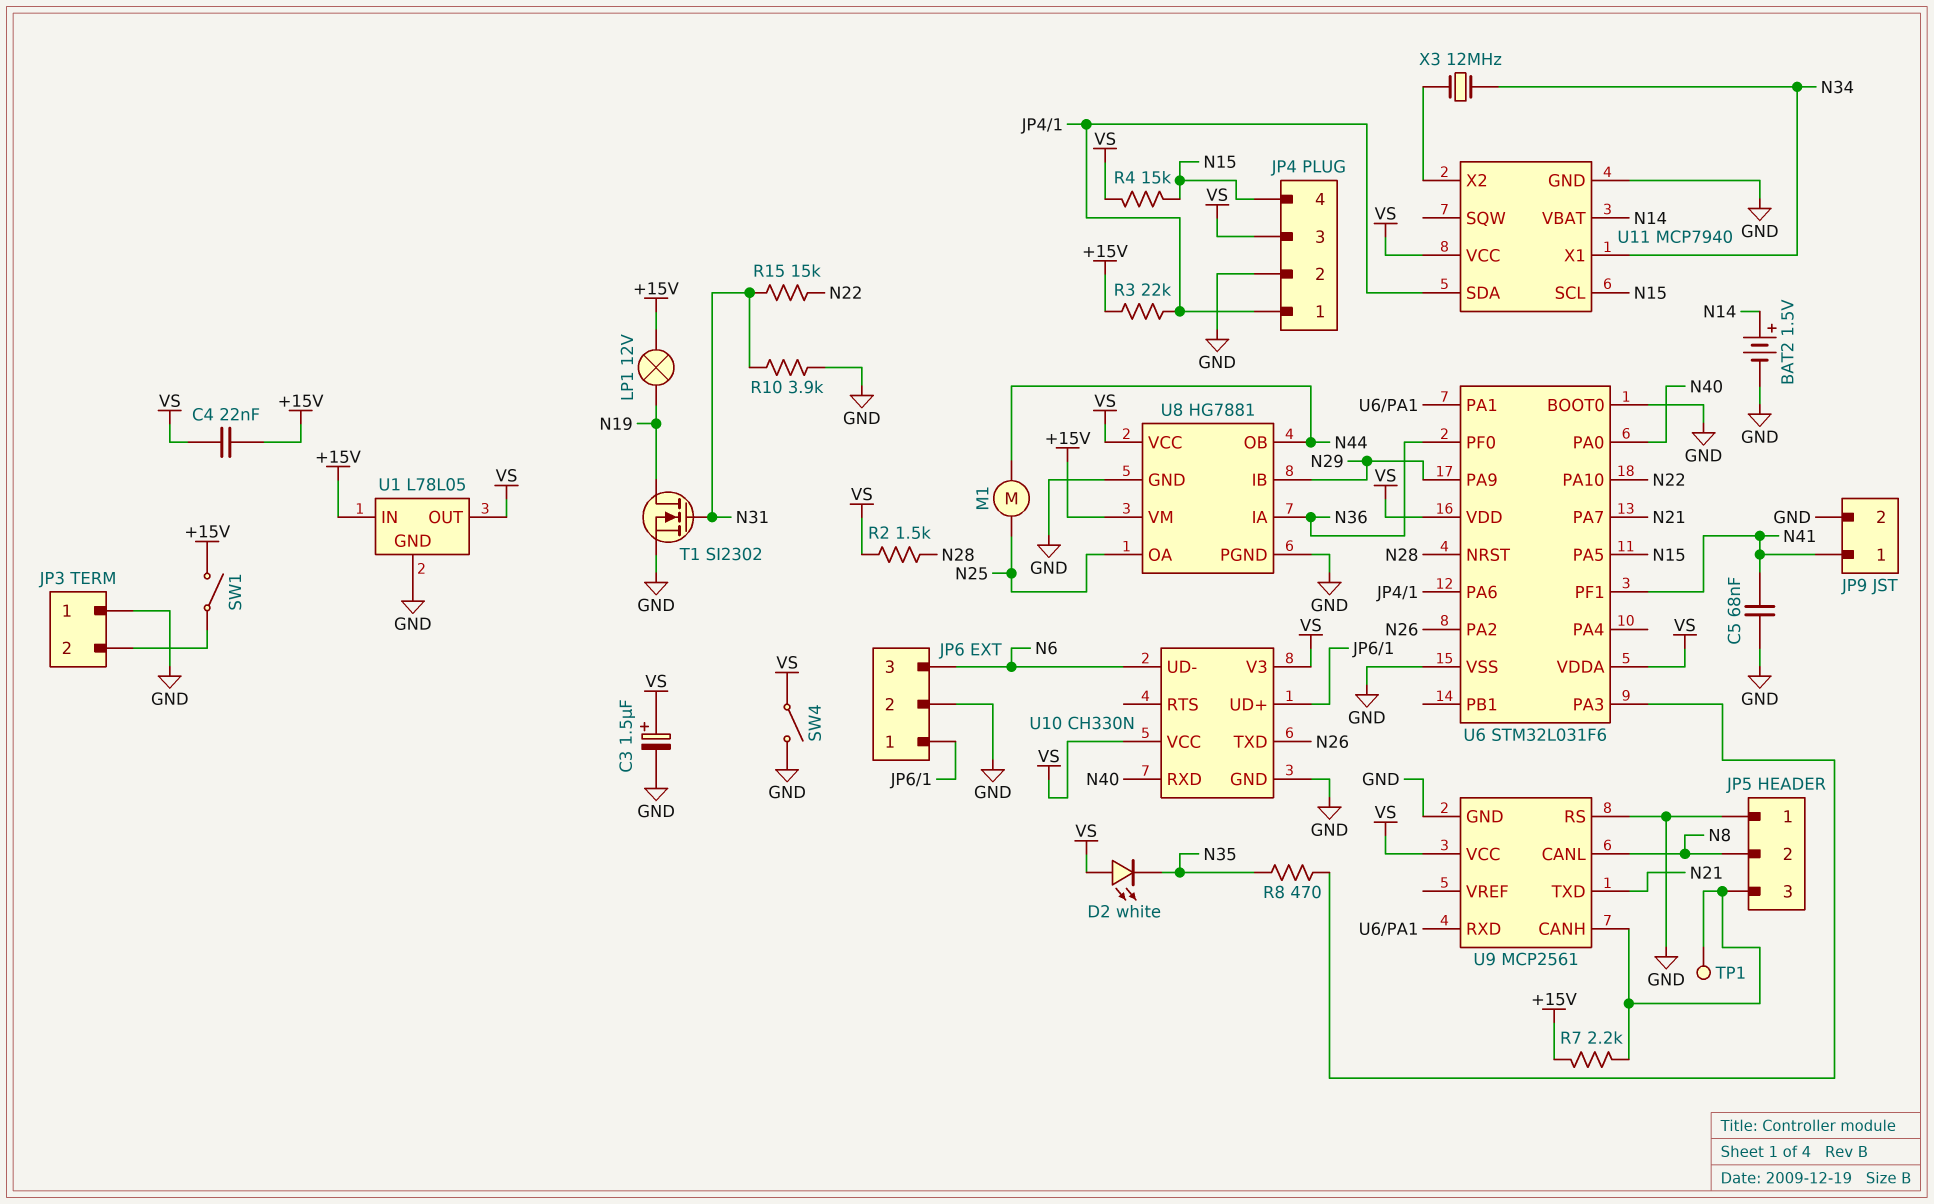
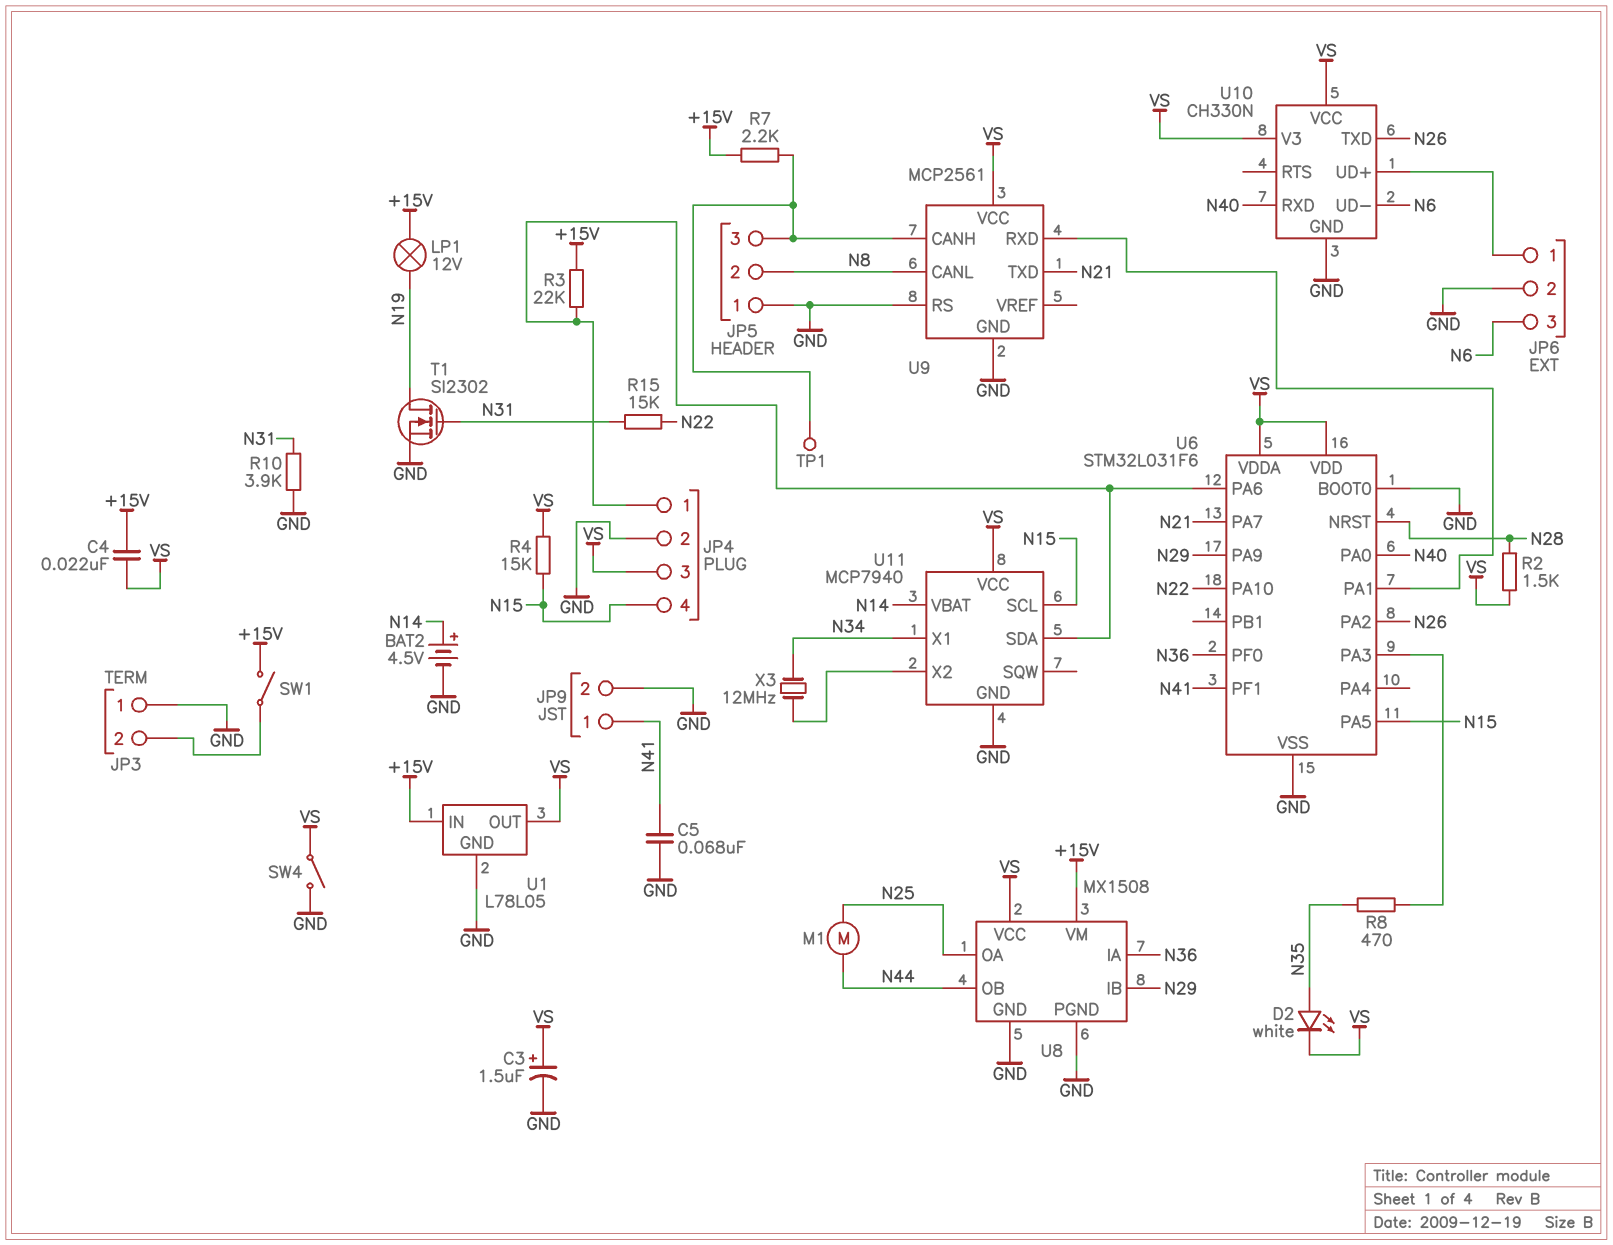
BAT2: 1.5V (plus N14, minus GND) -> 4.5V (plus N14, minus GND)
D2: LED white (A VS, K N35) -> LED white (A N35, K VS)
U8: HG7881 -> MX1508

